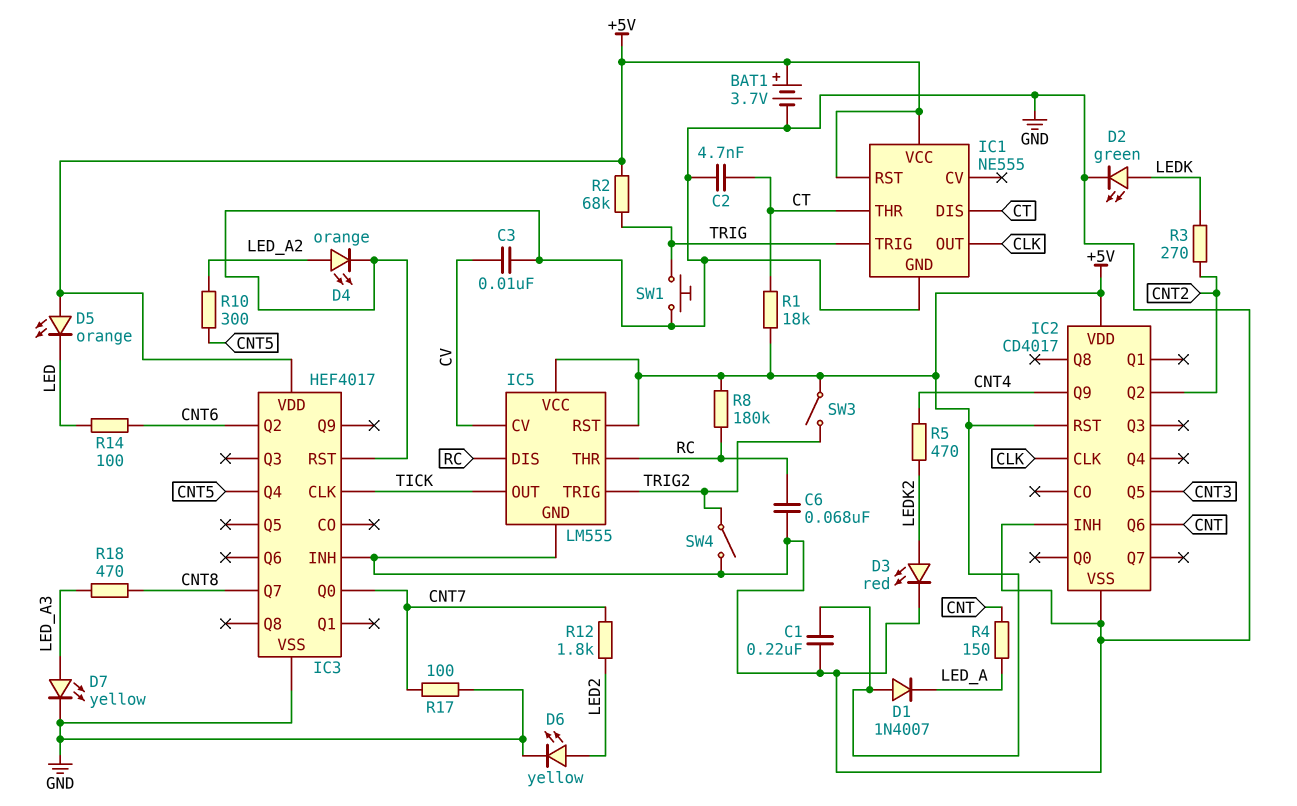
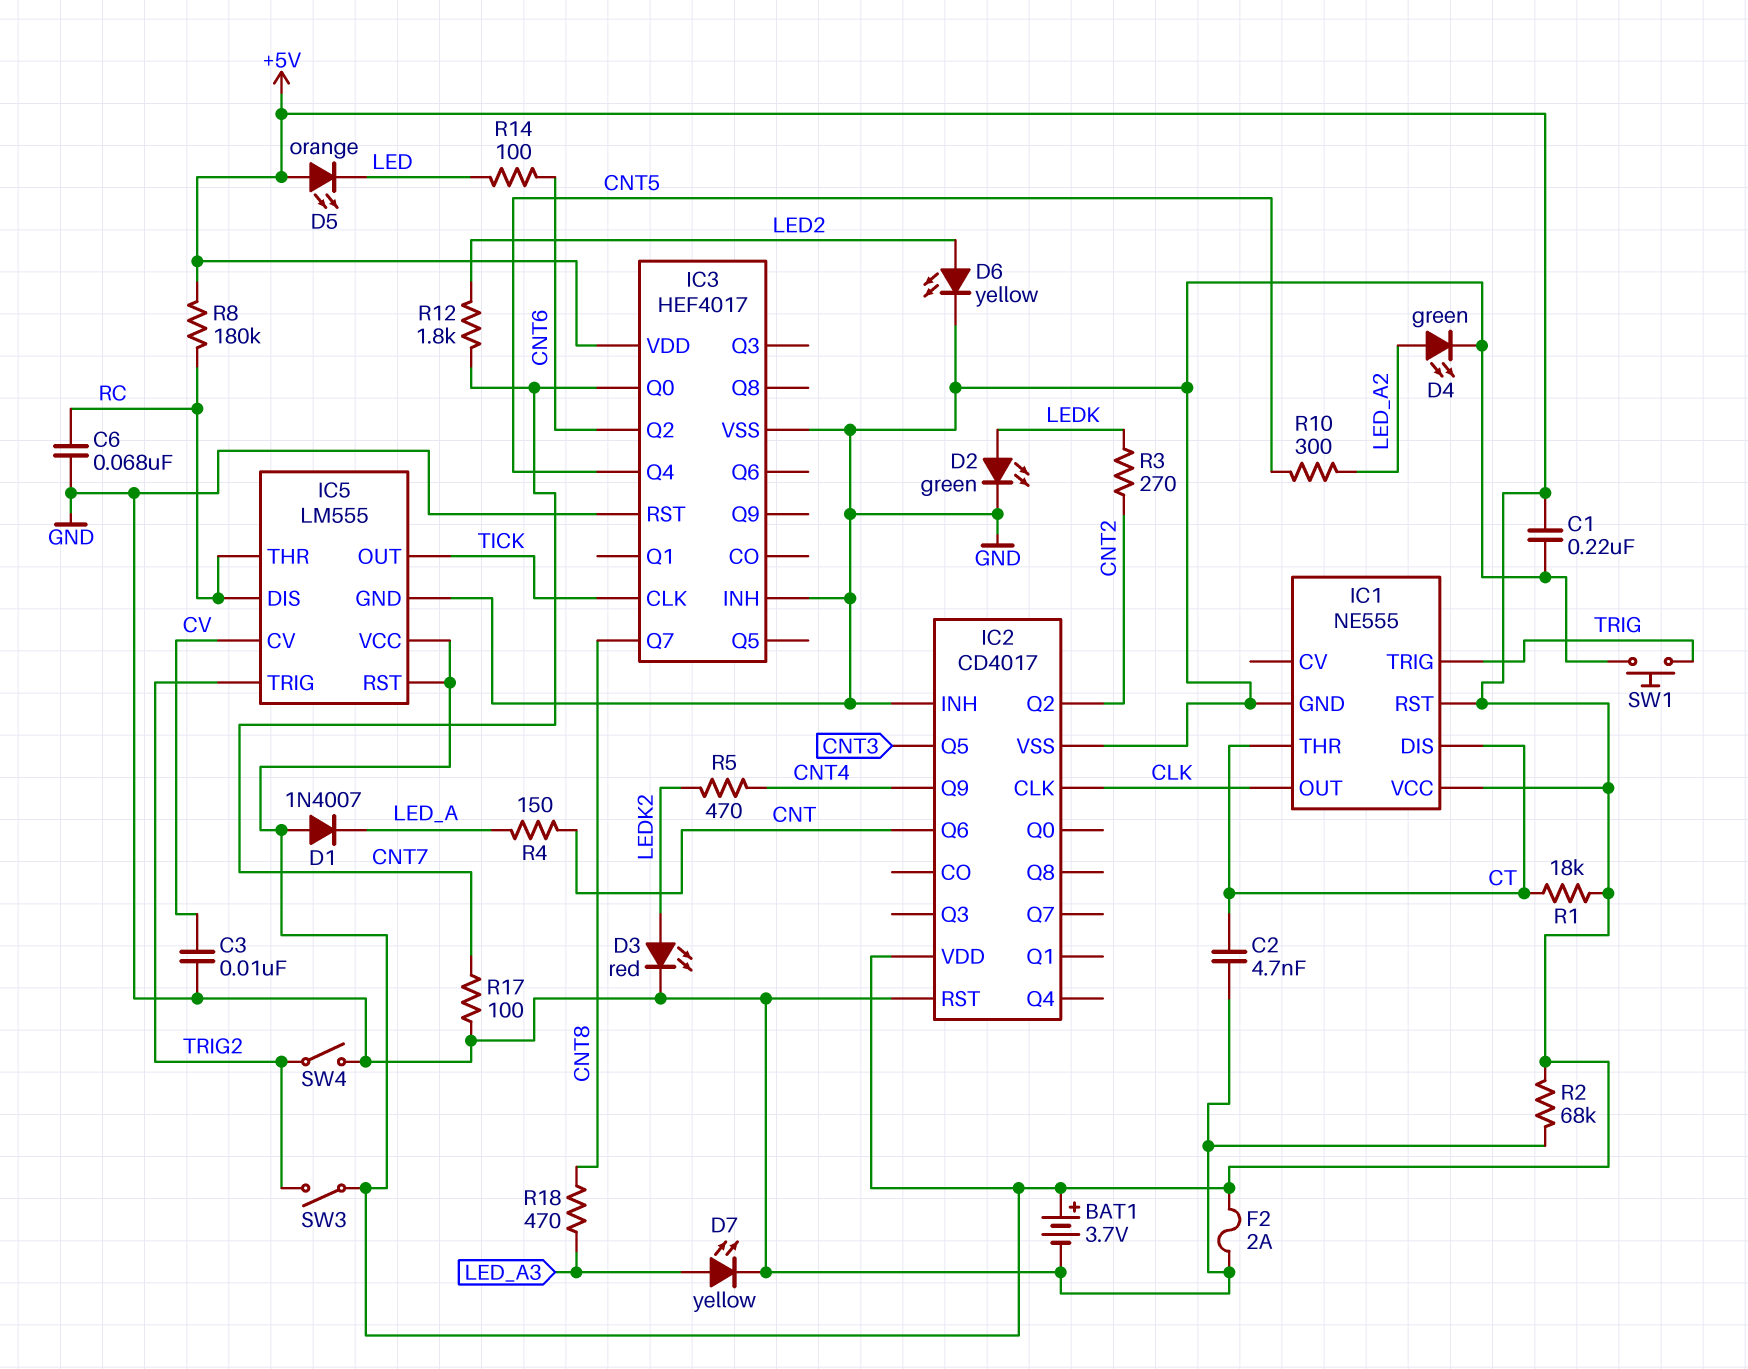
D4: LED orange (A LED_A2, K GND) -> LED green (A LED_A2, K GND)
F2: none -> 2A (+5V, GND)
IC2 pin RST: +5V -> GND
R2: 68k (+5V, TRIG) -> 68k (+5V, GND)

